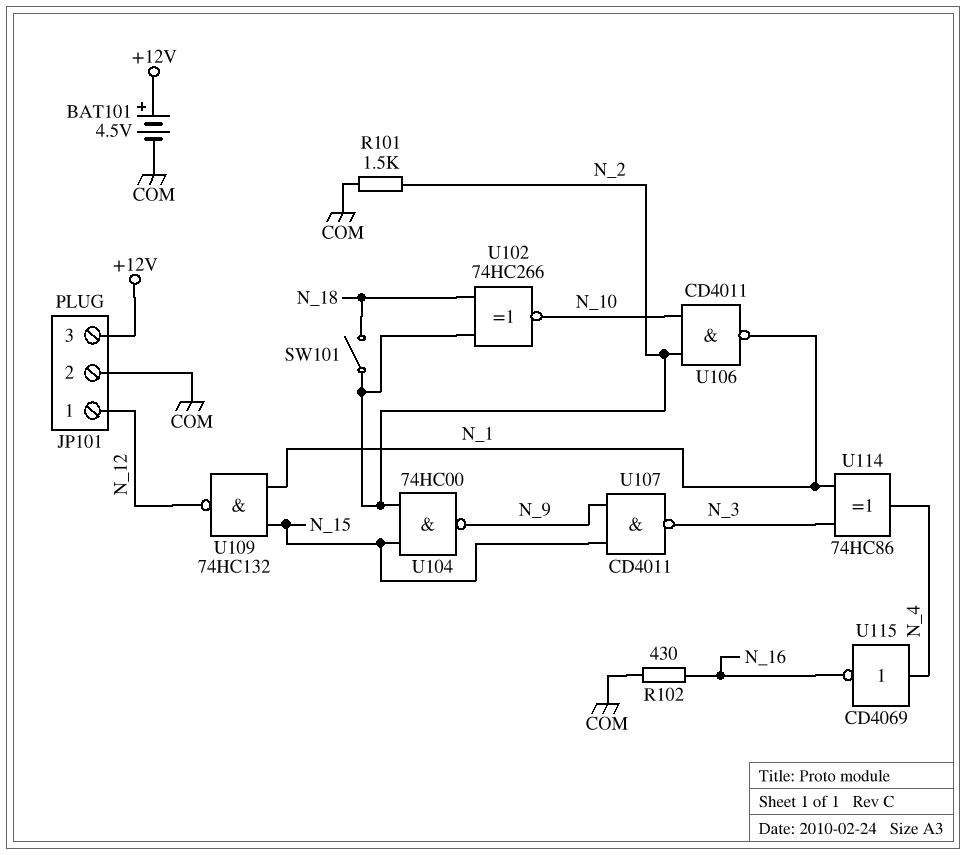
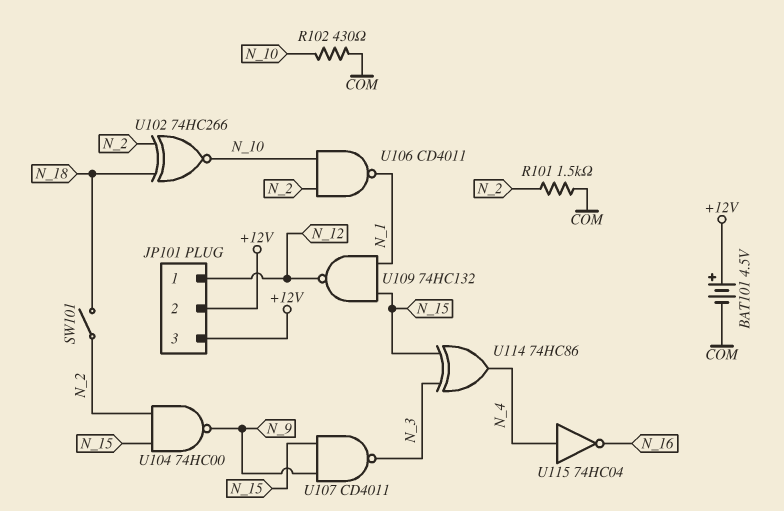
JP101 pin 2: COM -> +12V
R102: 430 (COM, N_16) -> 430 (COM, N_10)
U114: XOR 74HC86 (in N_1, in N_3, out N_4) -> XOR 74HC86 (in N_3, in N_15, out N_4)
U115: NOT CD4069 (in N_4, out N_16) -> NOT 74HC04 (in N_4, out N_16)

